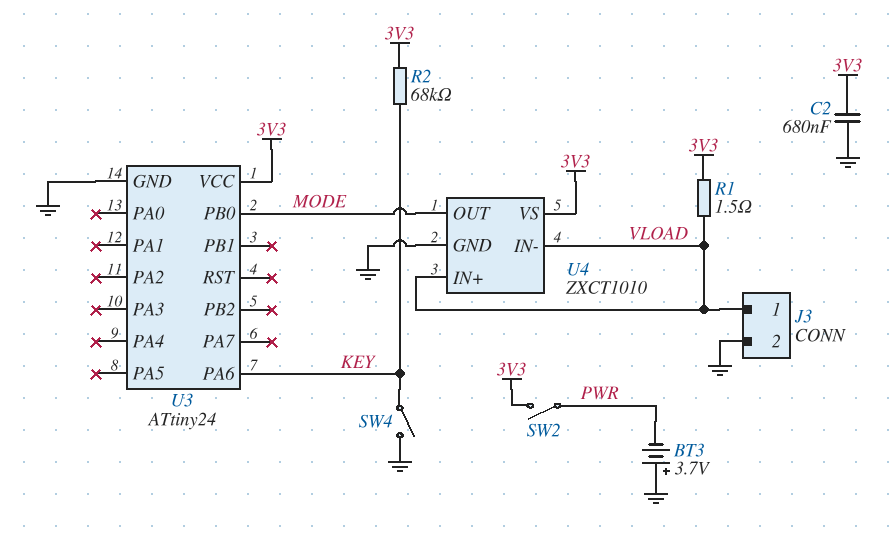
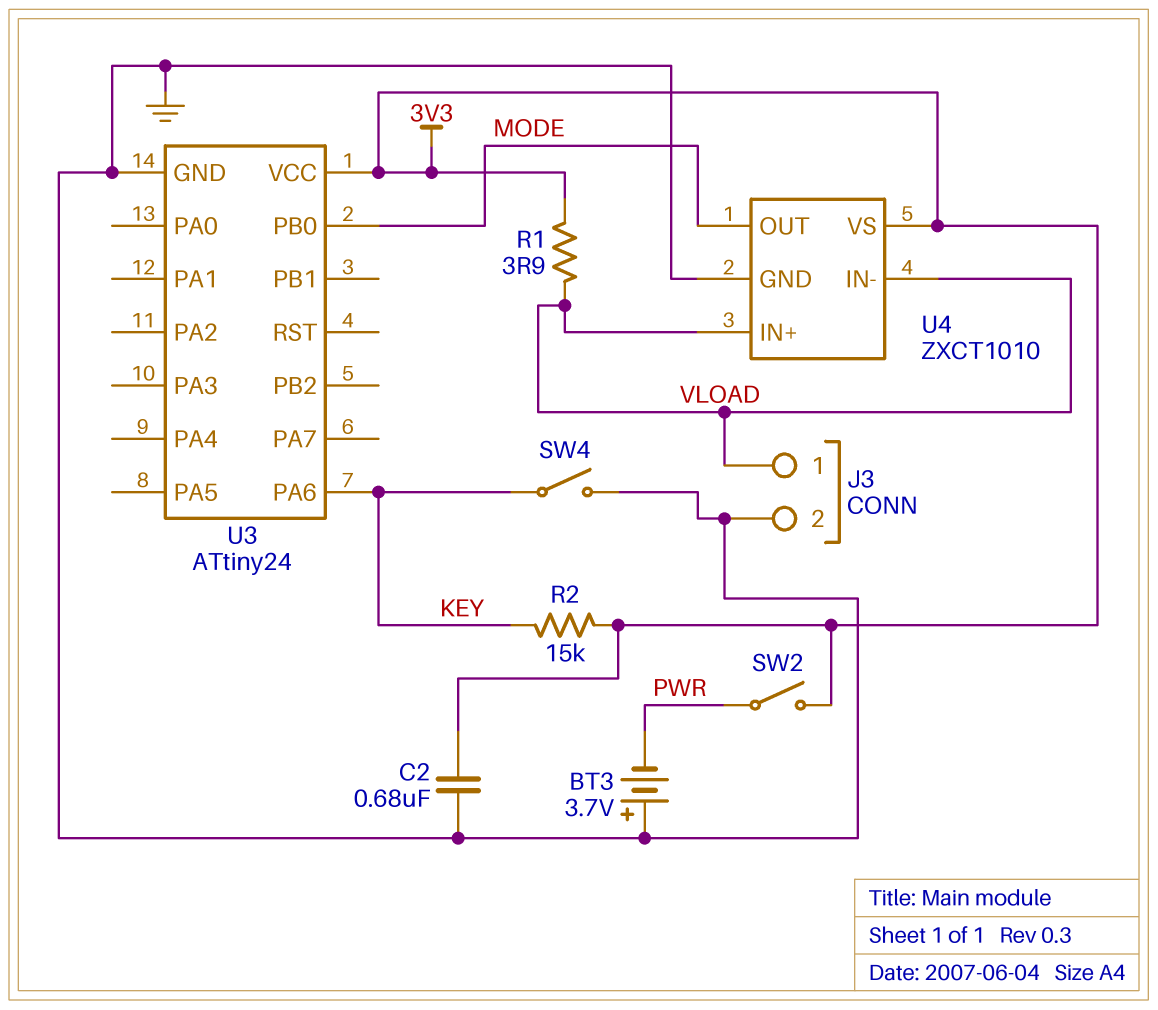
R1: 1.5 (3V3, VLOAD) -> 3.9 (3V3, VLOAD)
R2: 68k (3V3, KEY) -> 15k (3V3, KEY)

